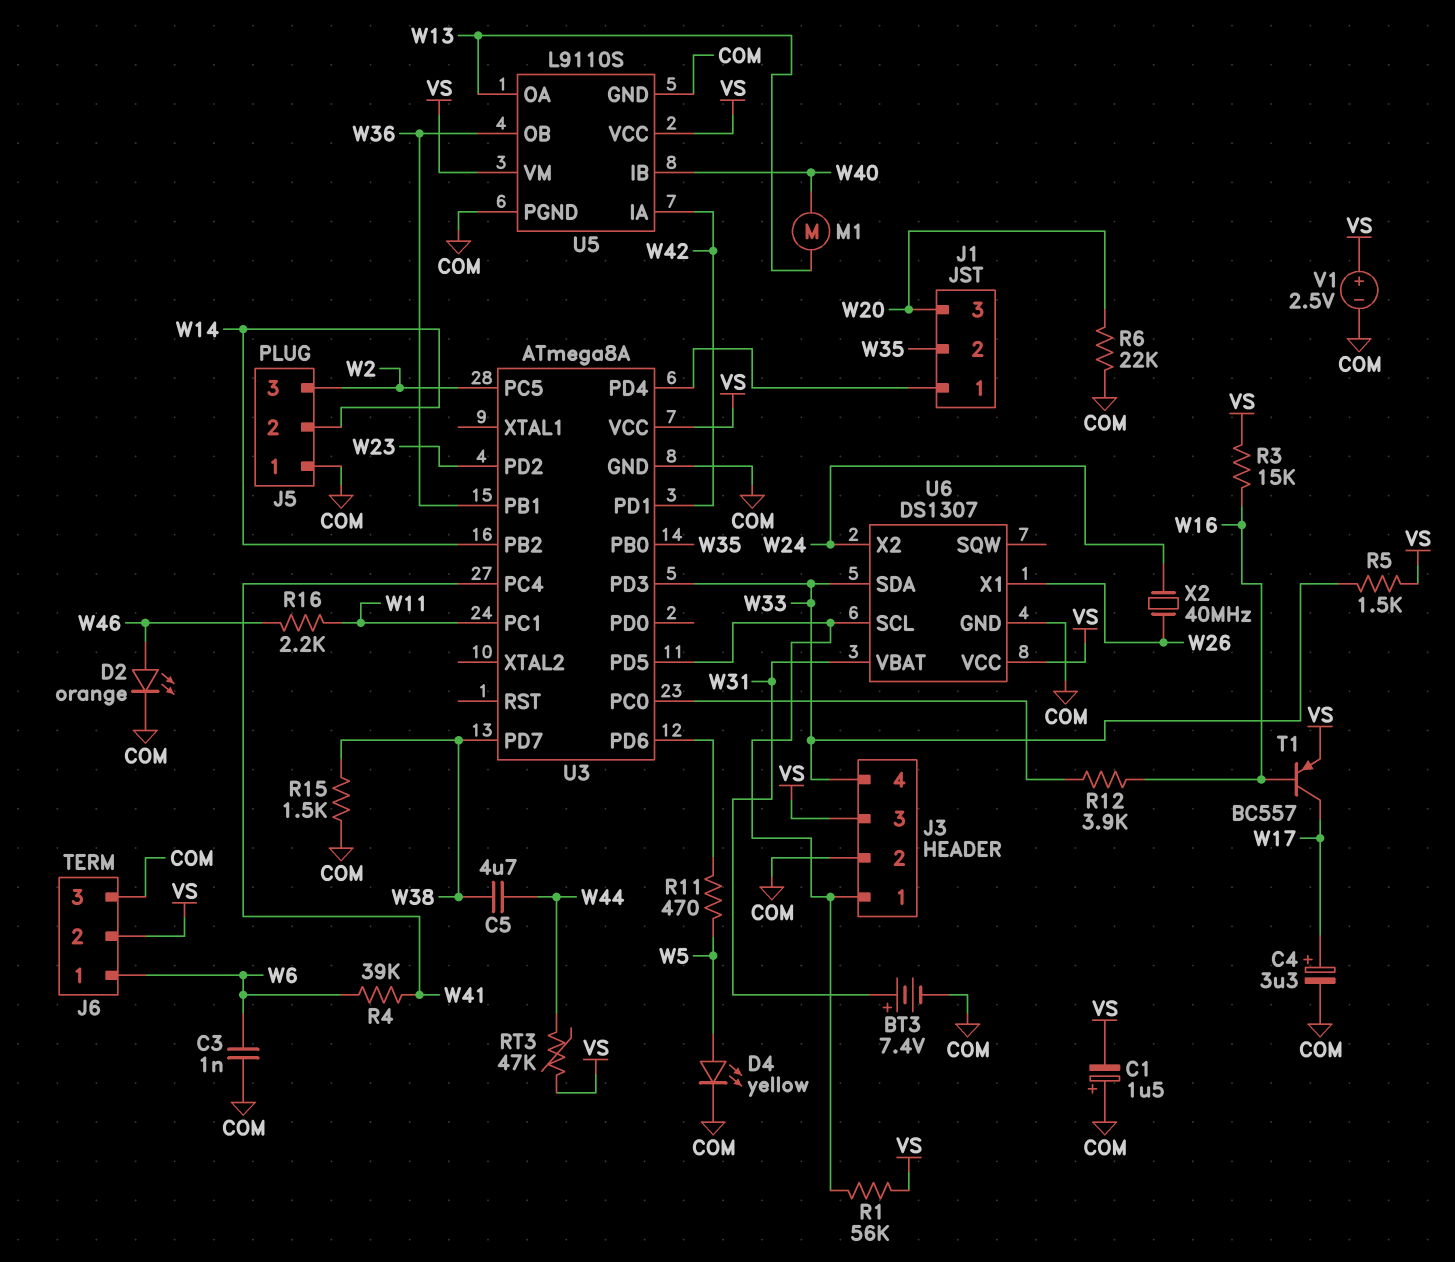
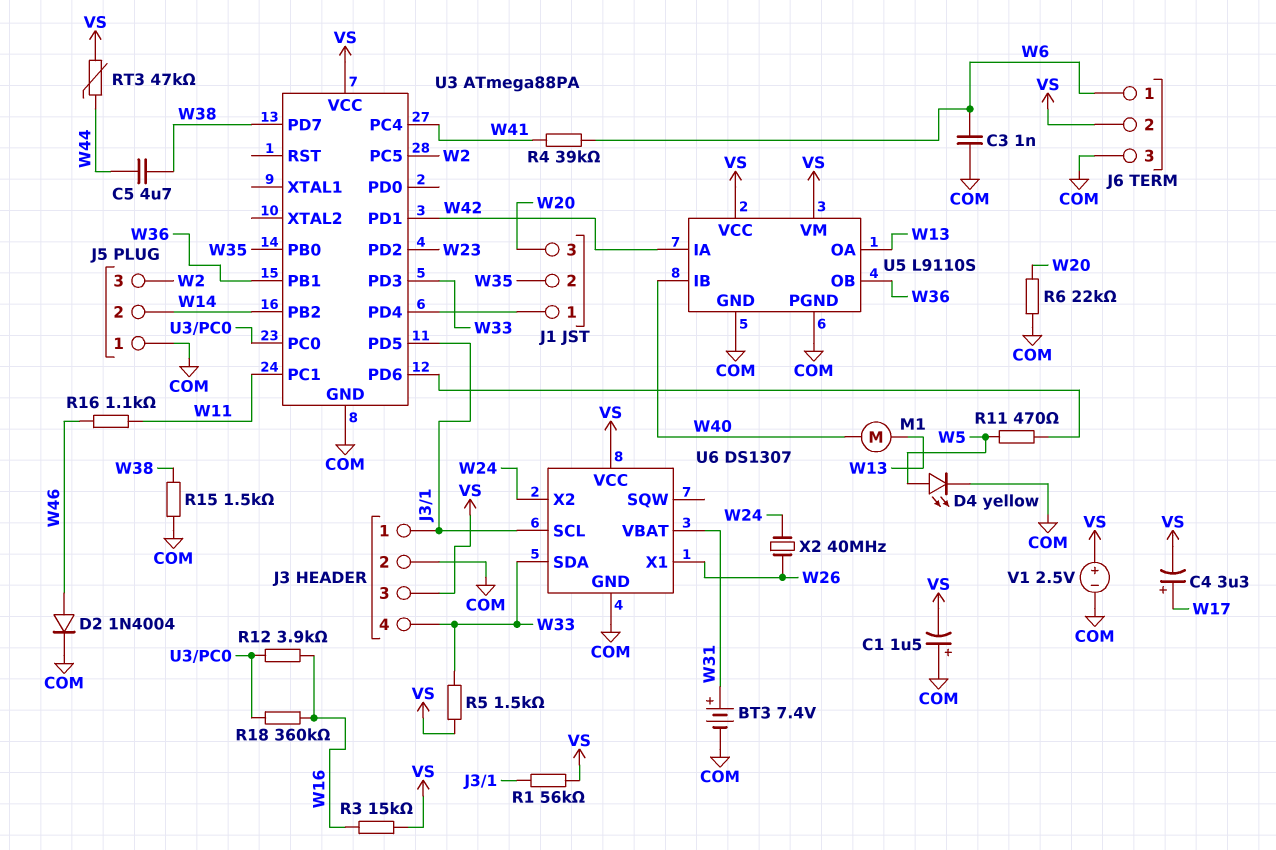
C4: 3.3uF (plus W17, minus COM) -> 3.3uF (plus W17, minus VS)
D2: LED orange (A W46, K COM) -> diode 1N4004 (A W46, K COM)
R16: 2.2k (W11, W46) -> 1.1k (W11, W46)
R18: none -> 360k (U3/PC0, W16)
T1: PNP BC557 (B W16, C W17, E VS) -> none
U3: ATmega8A -> ATmega88PA

